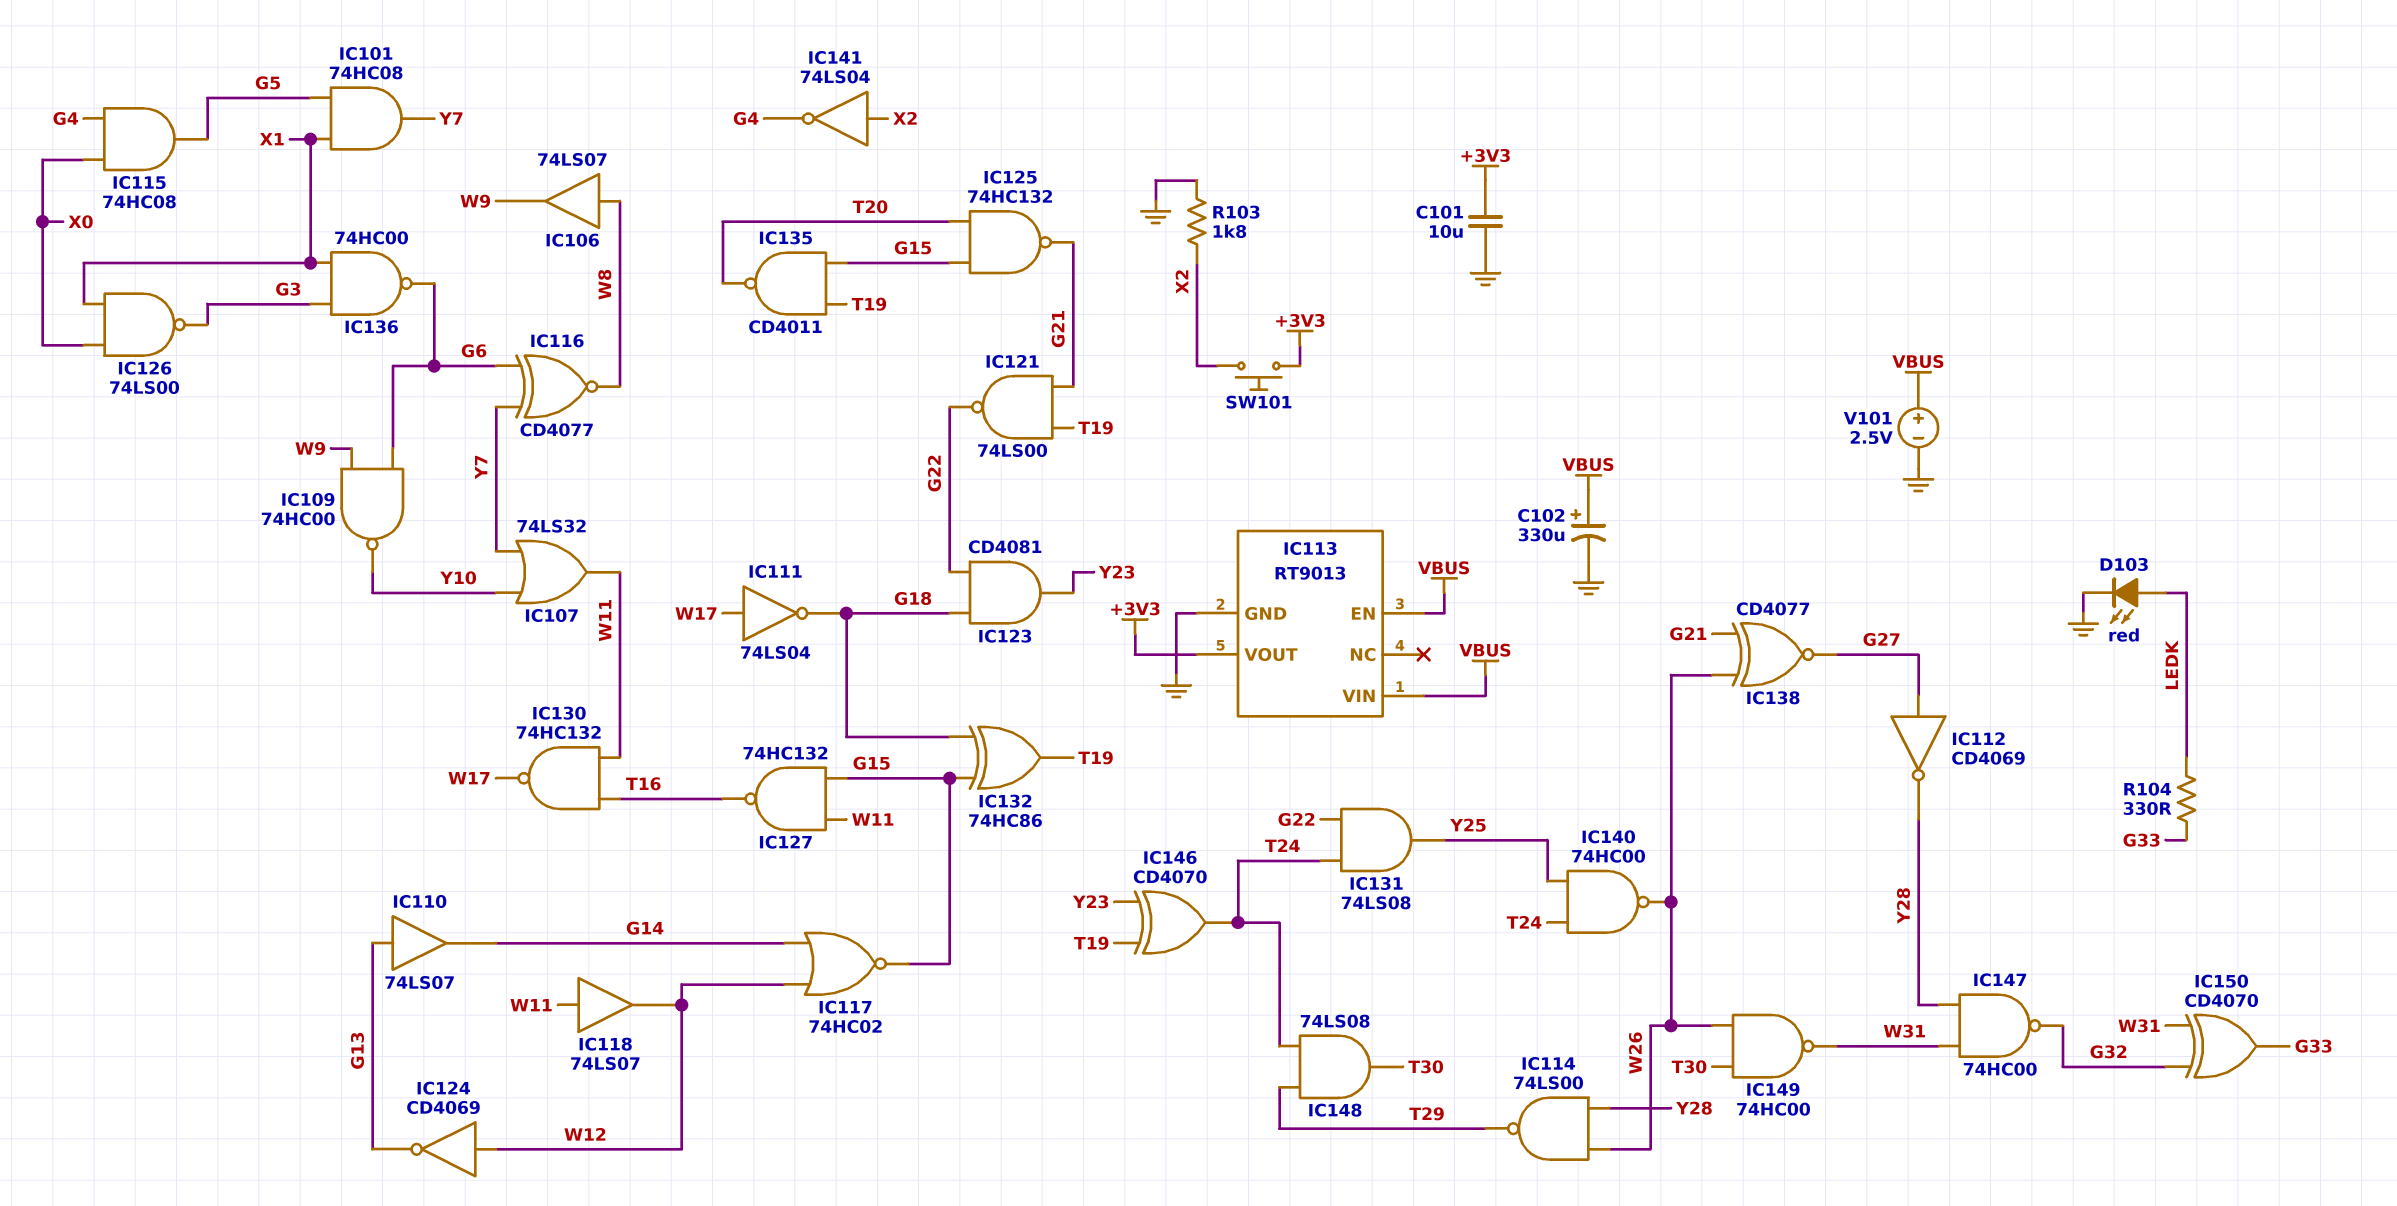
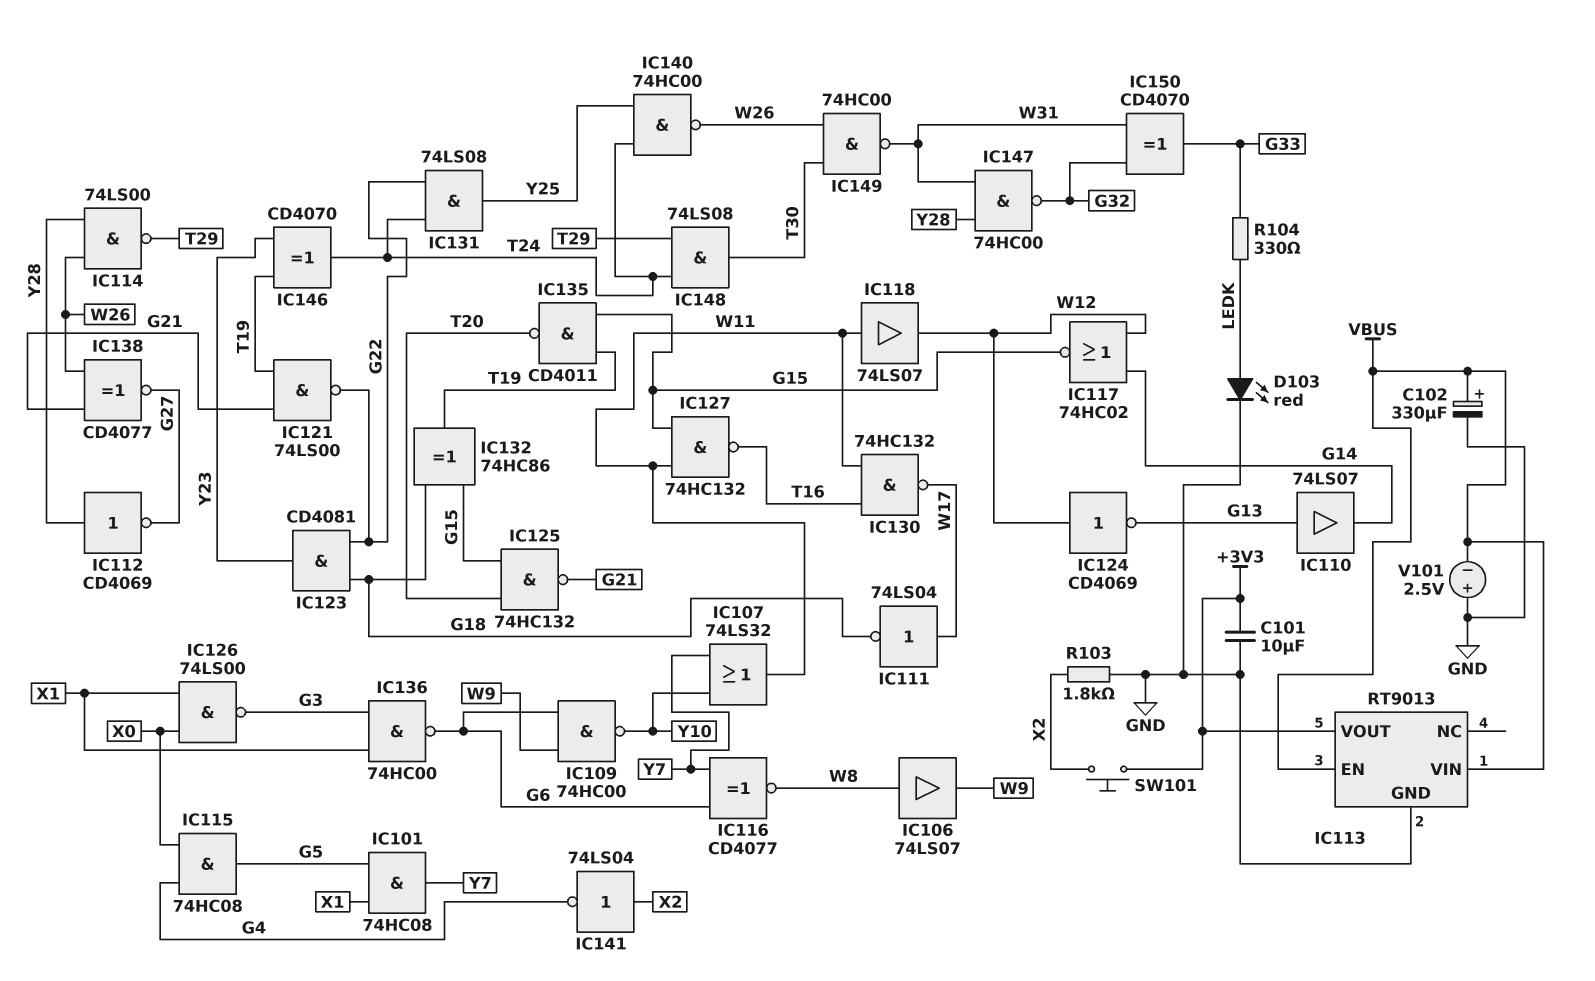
IC112: NOT CD4069 (in G27, out Y28) -> NOT CD4069 (in Y28, out G27)
V101: 2.5V (plus VBUS, minus GND) -> 2.5V (plus GND, minus VBUS)

